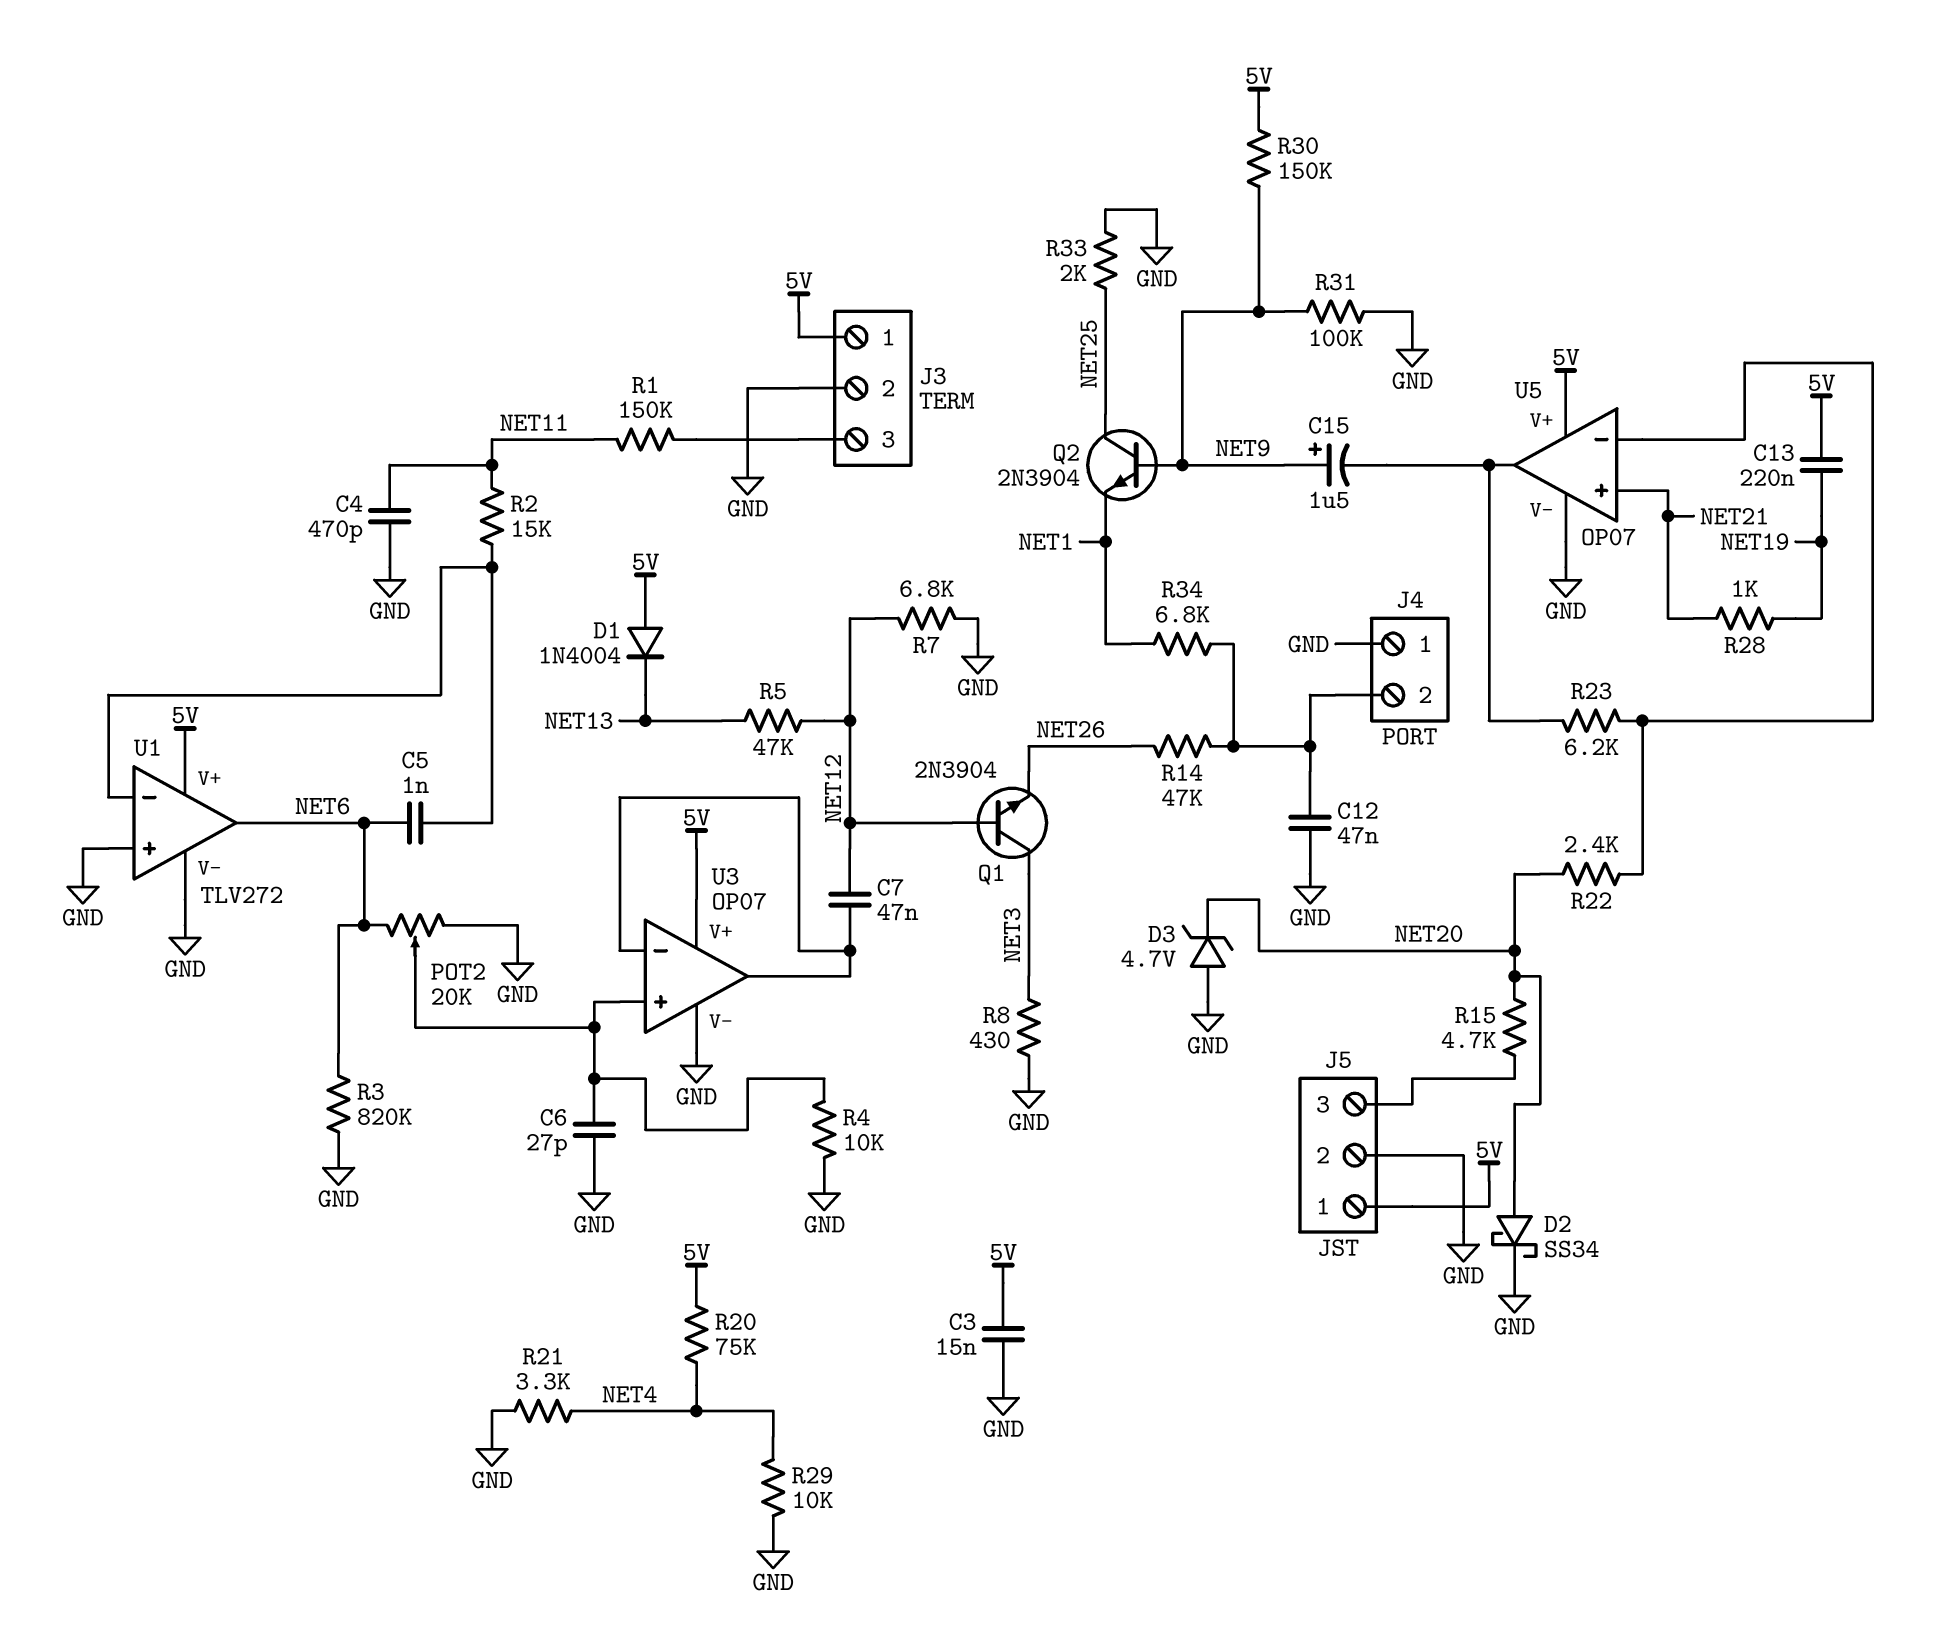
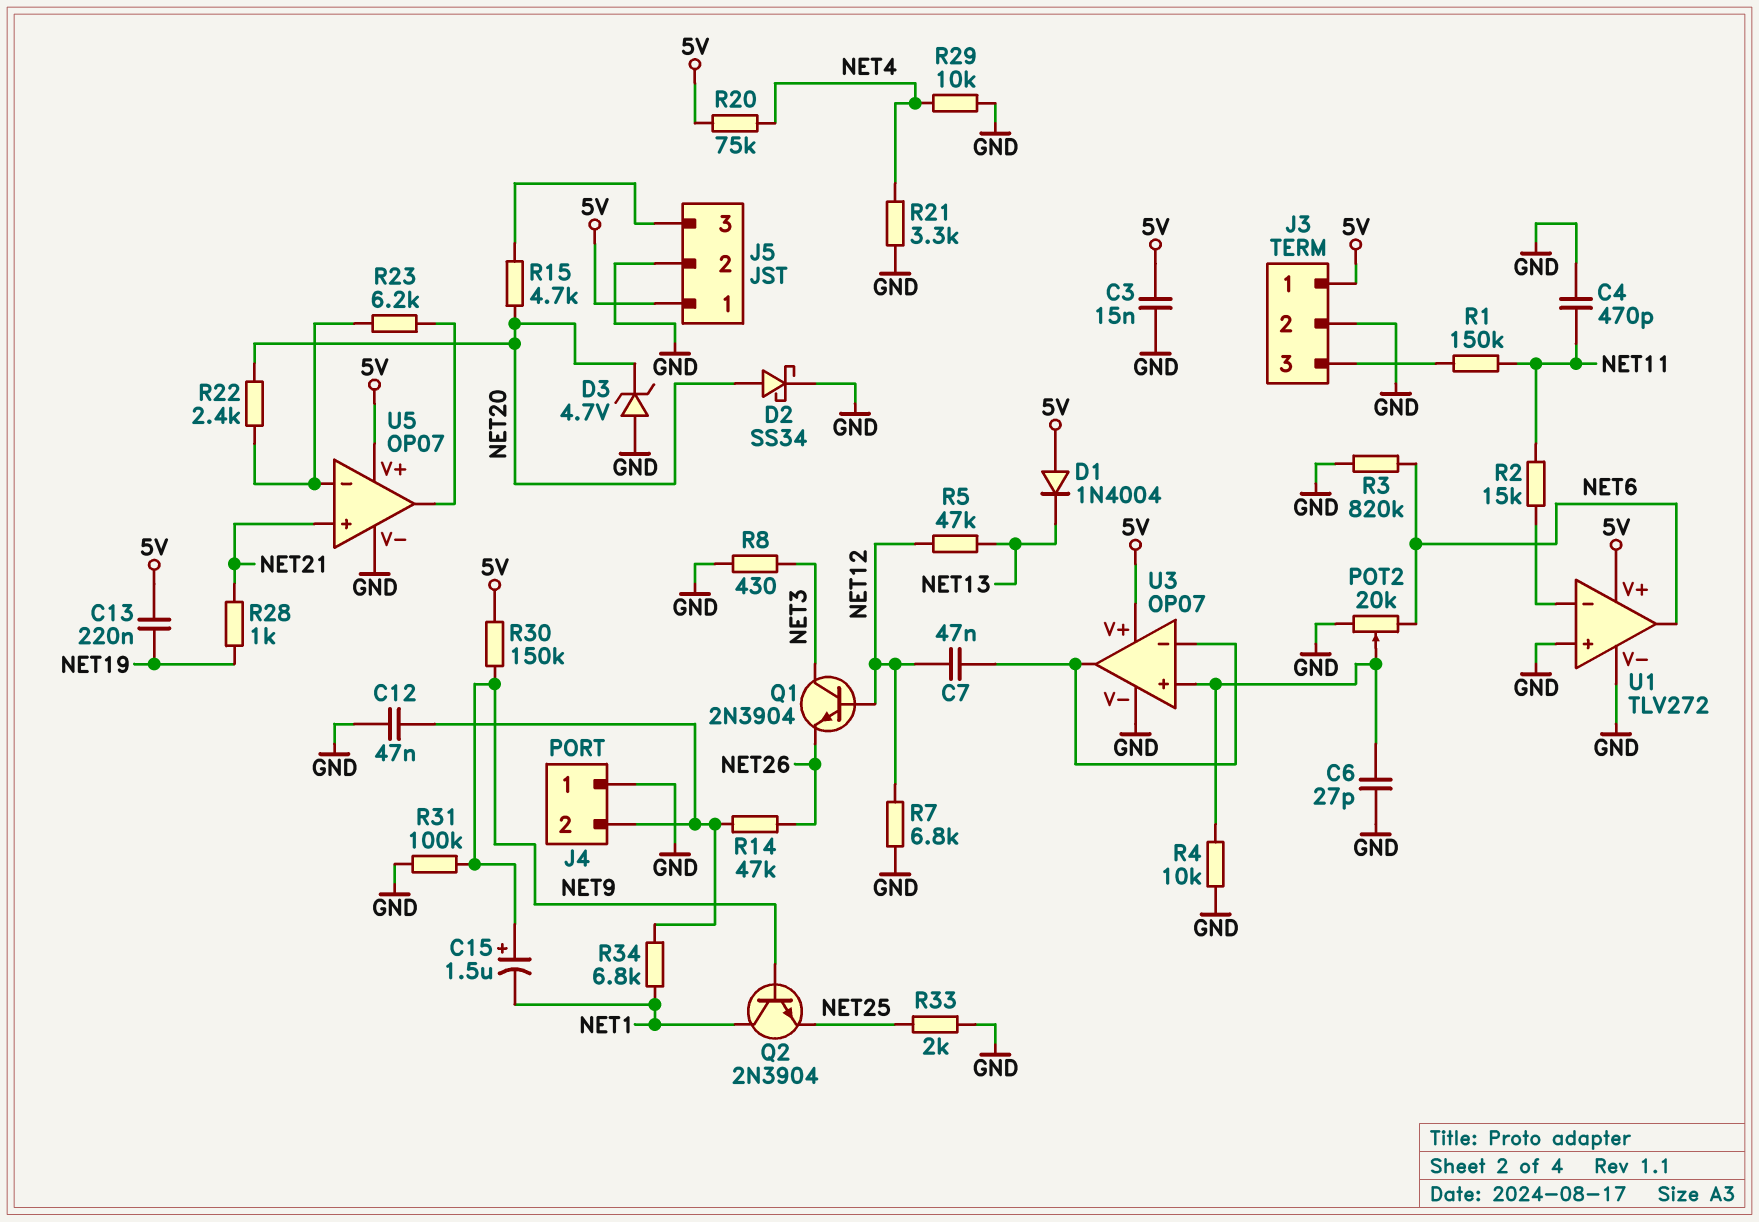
C5: 1nF (NET6, U1/in-) -> none
C15: 1.5uF (plus NET9, minus U5/out) -> 1.5uF (plus NET9, minus NET1)
Q2: NPN 2N3904 (B NET9, C NET25, E NET1) -> NPN 2N3904 (B NET9, C NET1, E NET25)

